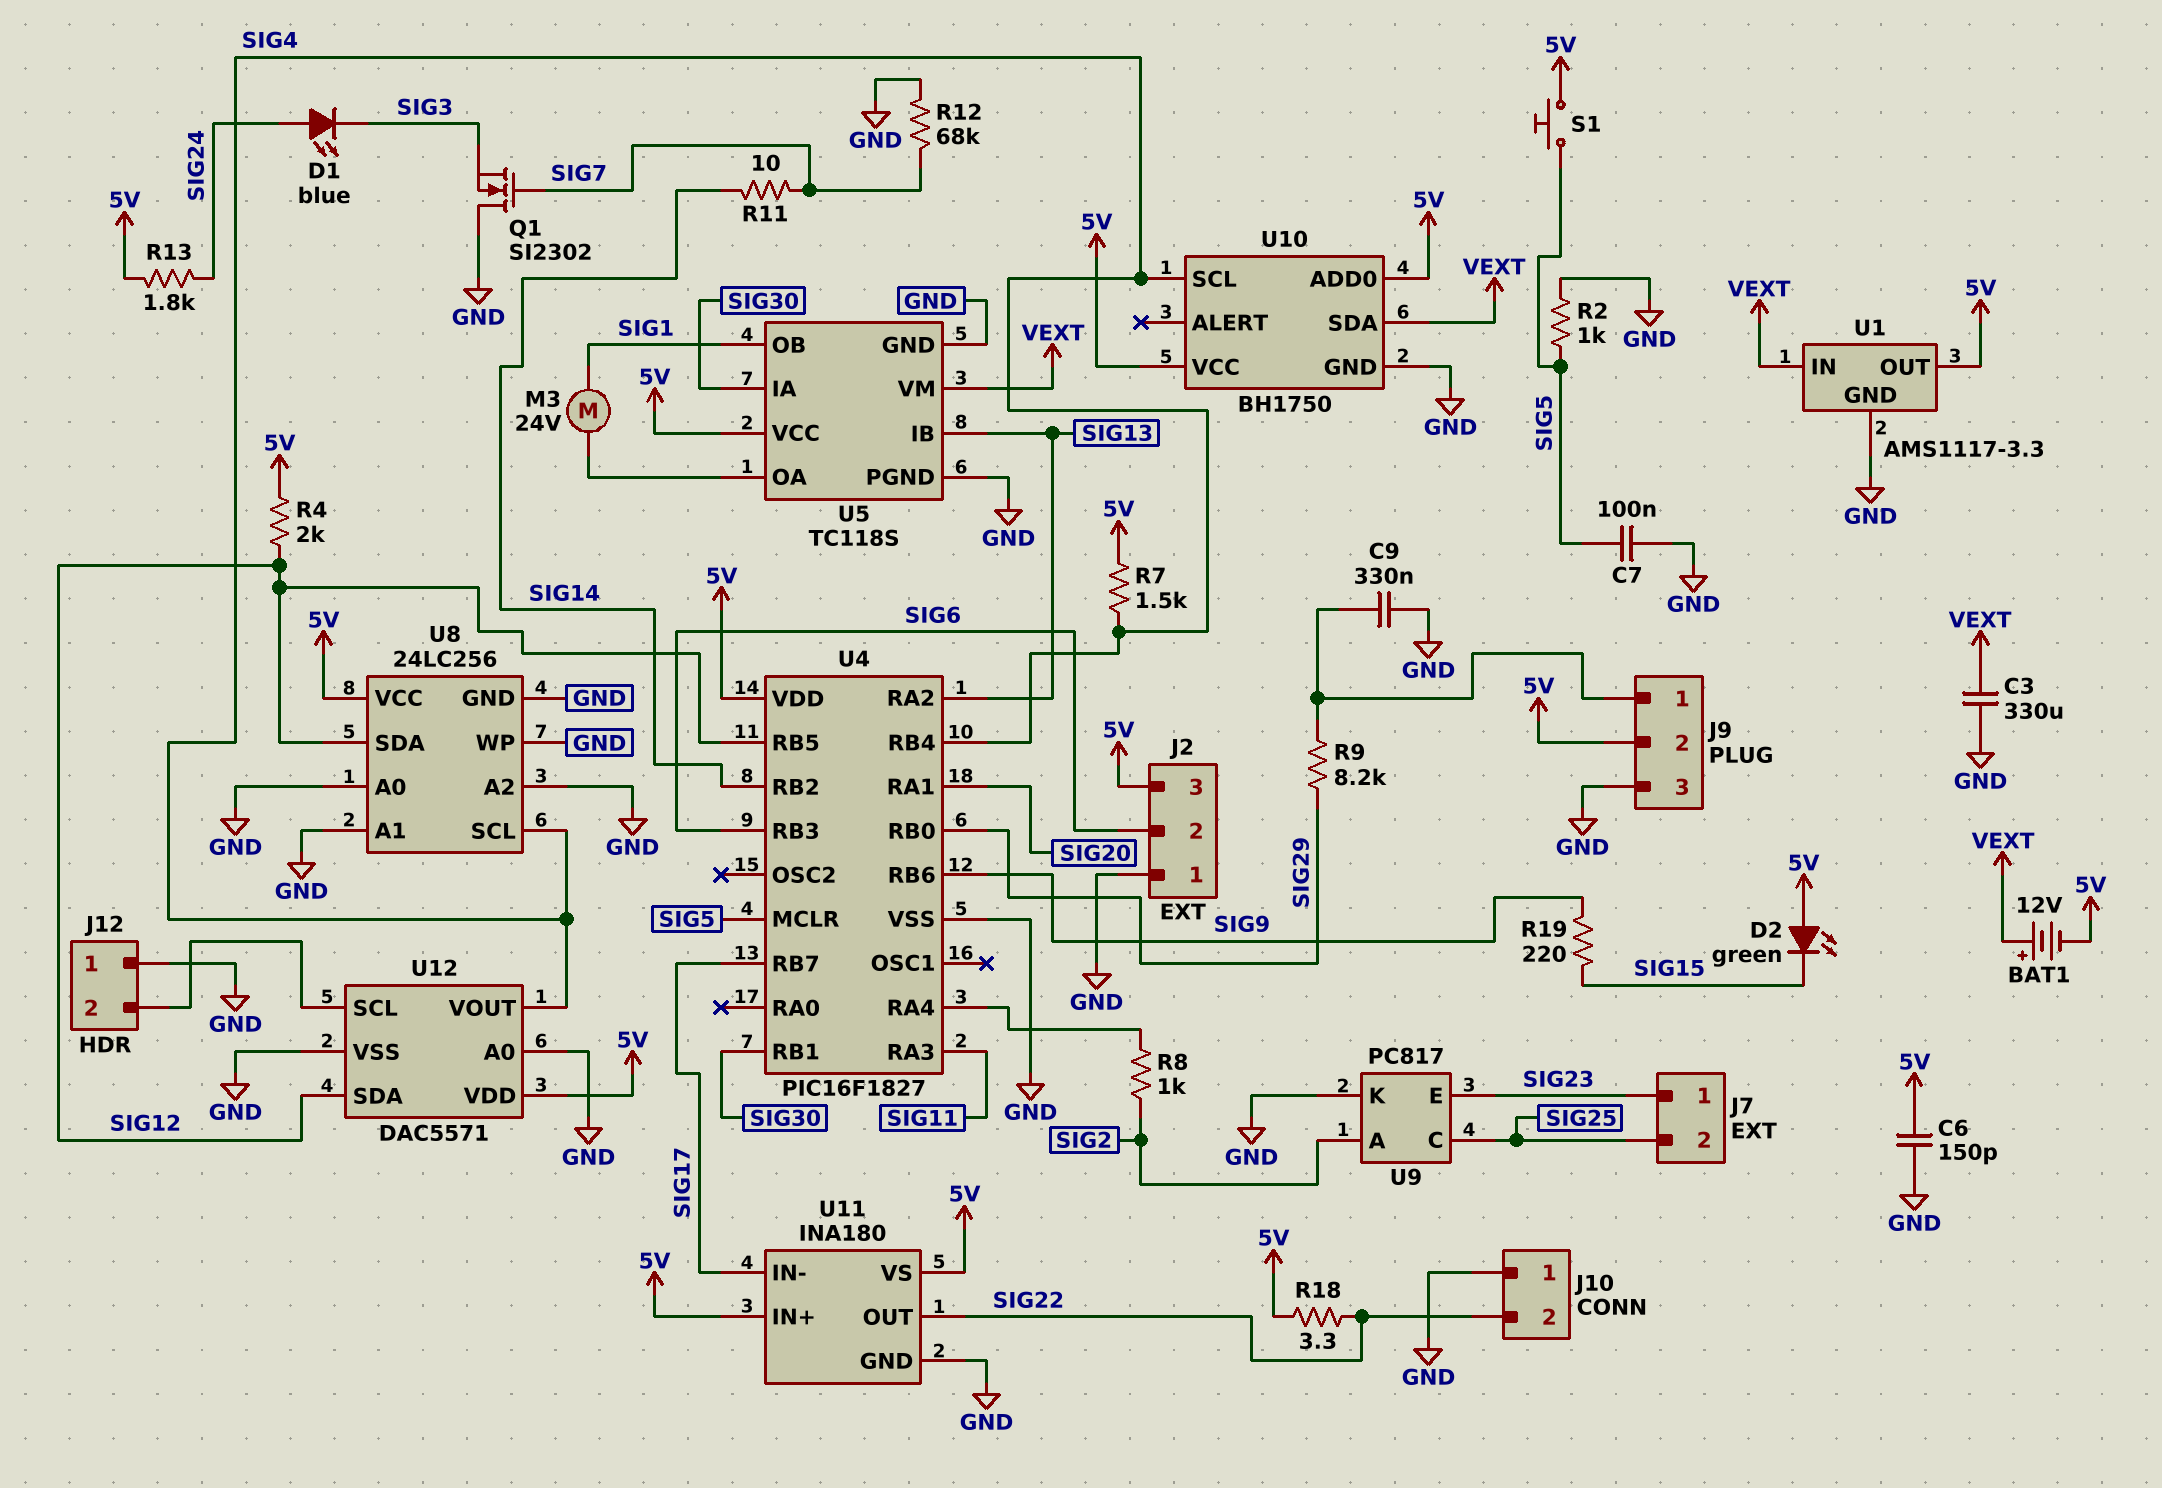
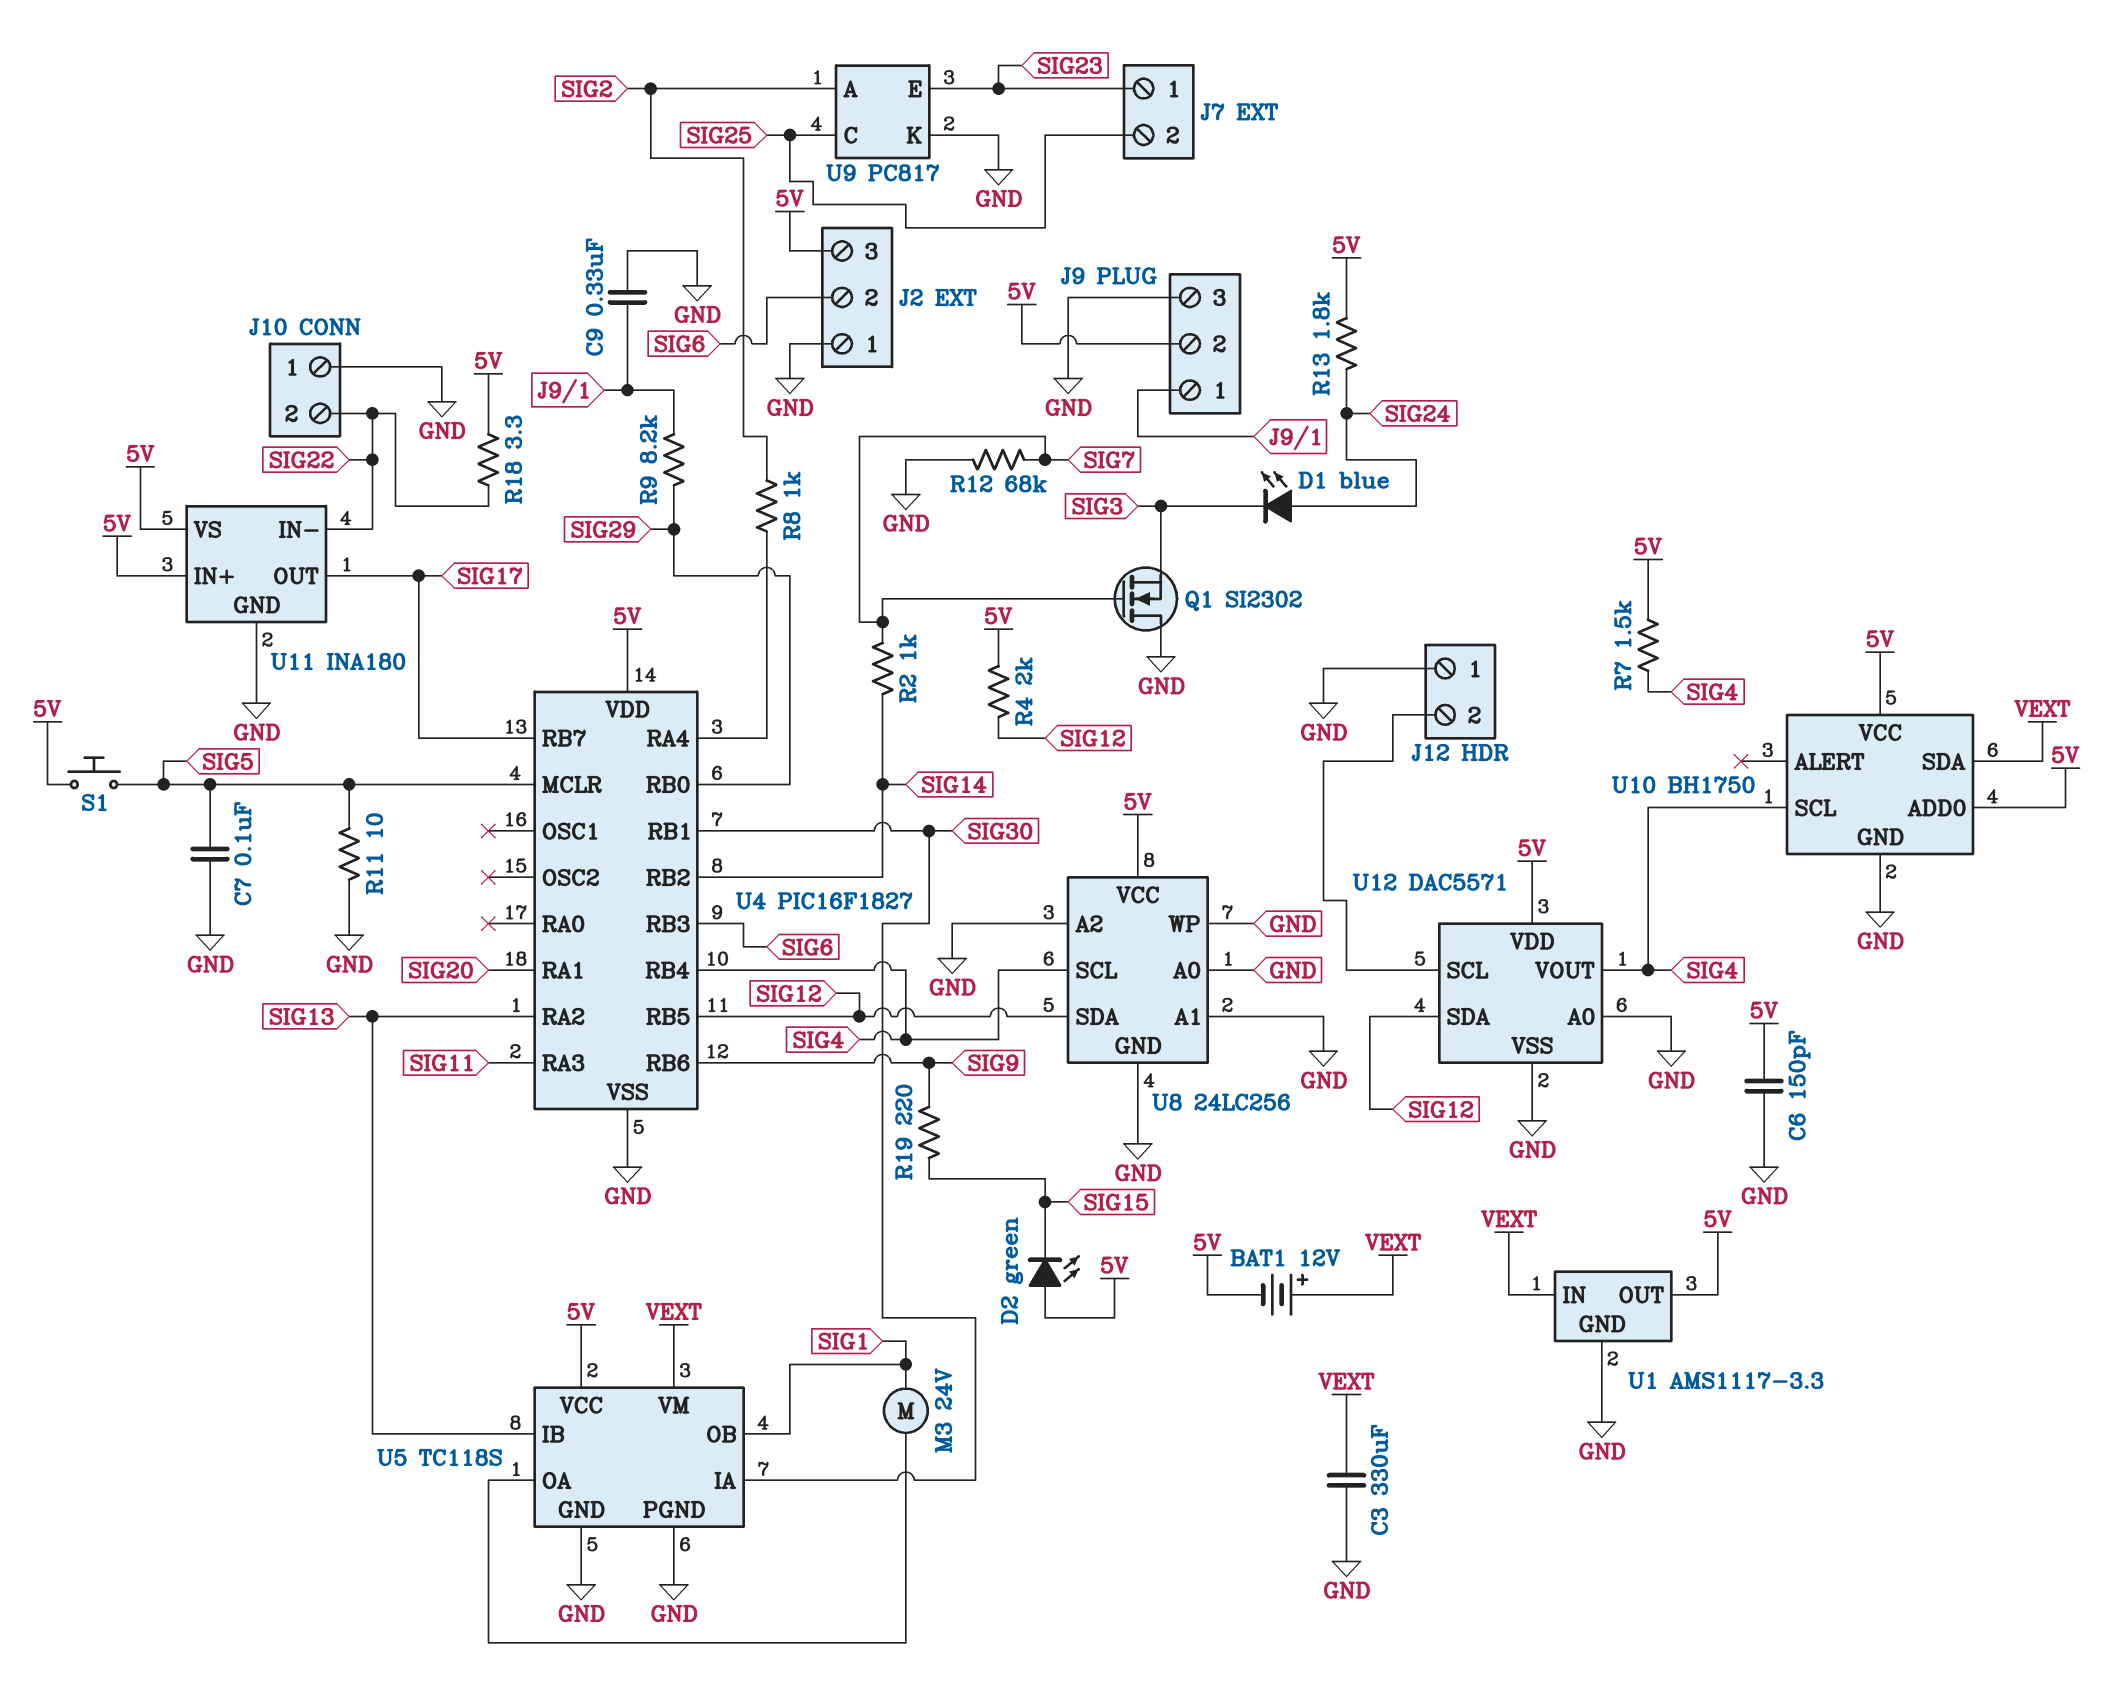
R2: 1k (GND, SIG5) -> 1k (SIG7, SIG14)
R11: 10 (SIG7, SIG14) -> 10 (GND, SIG5)
U11 pin IN-: SIG17 -> SIG22
U11 pin OUT: SIG22 -> SIG17

